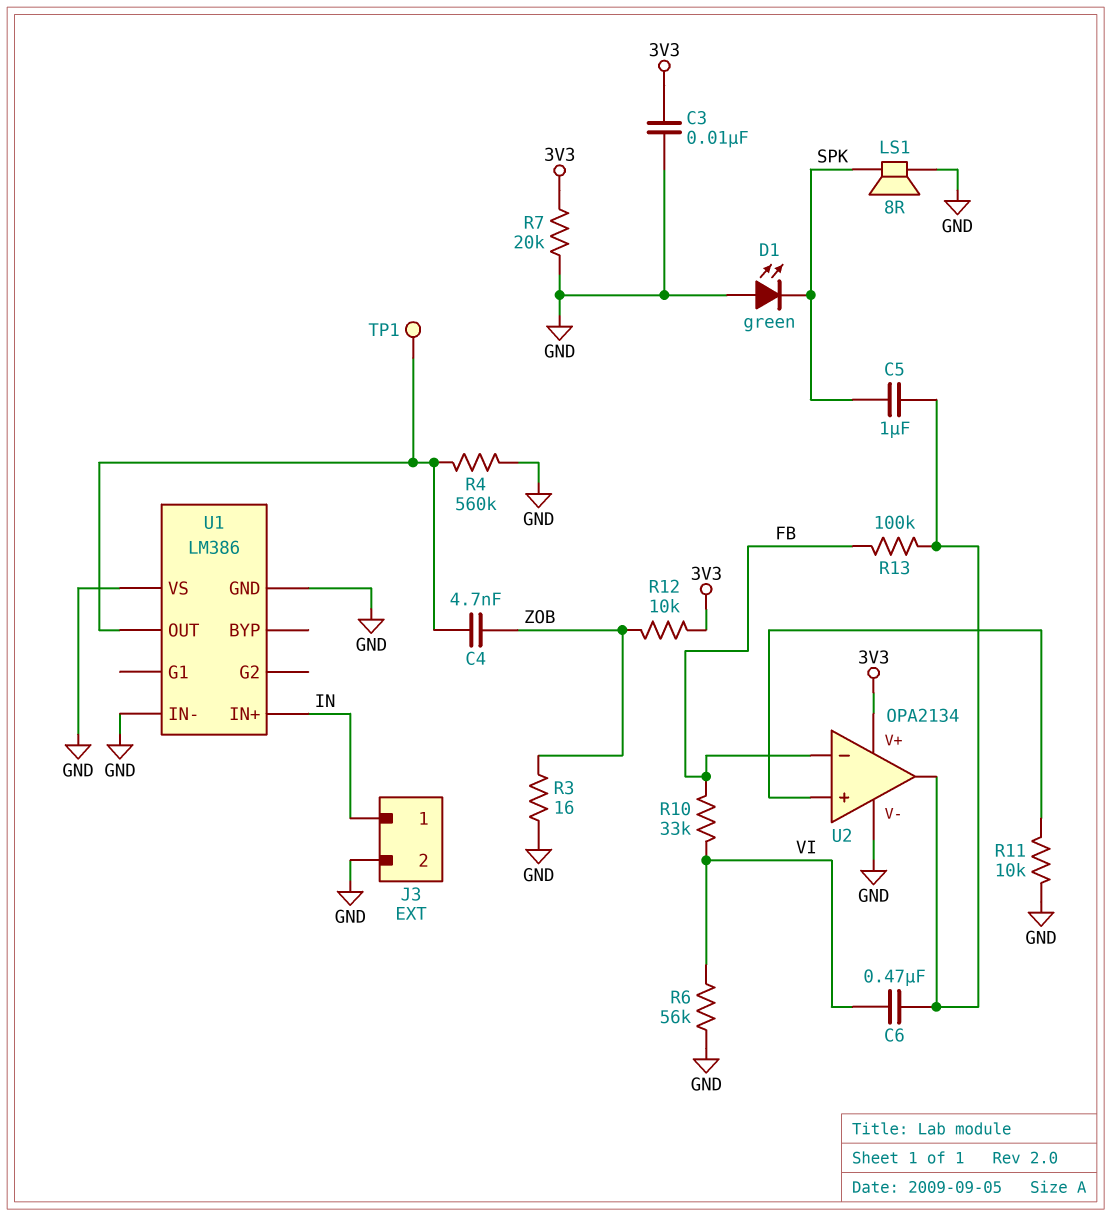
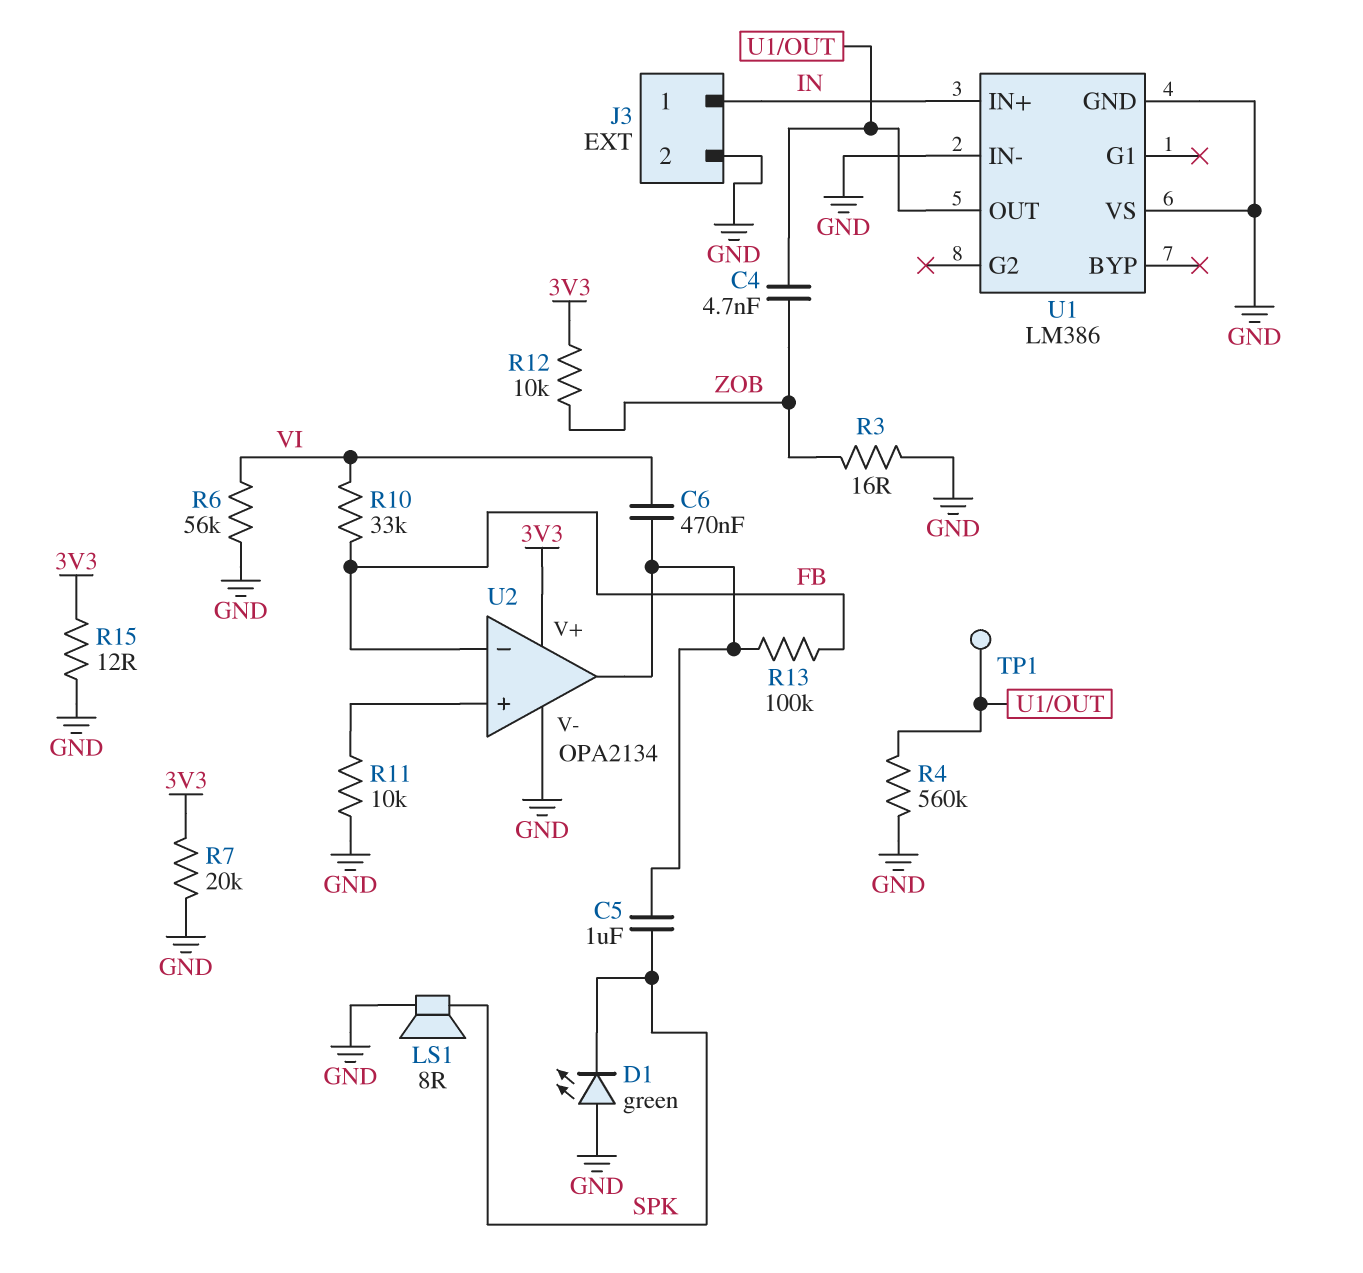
C3: 10nF (3V3, GND) -> none
R15: none -> 12 (3V3, GND)

